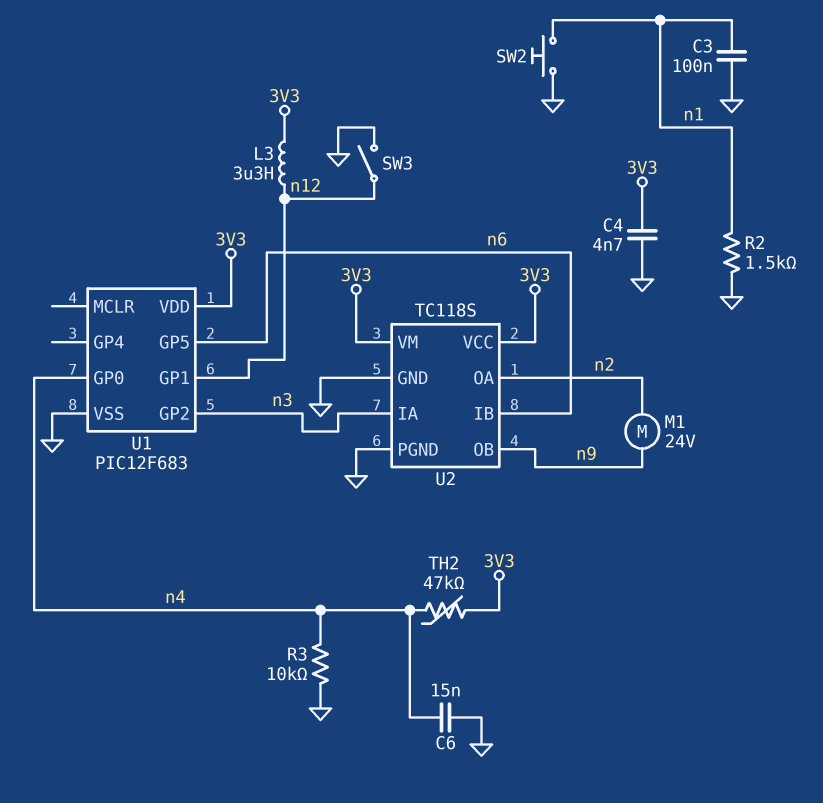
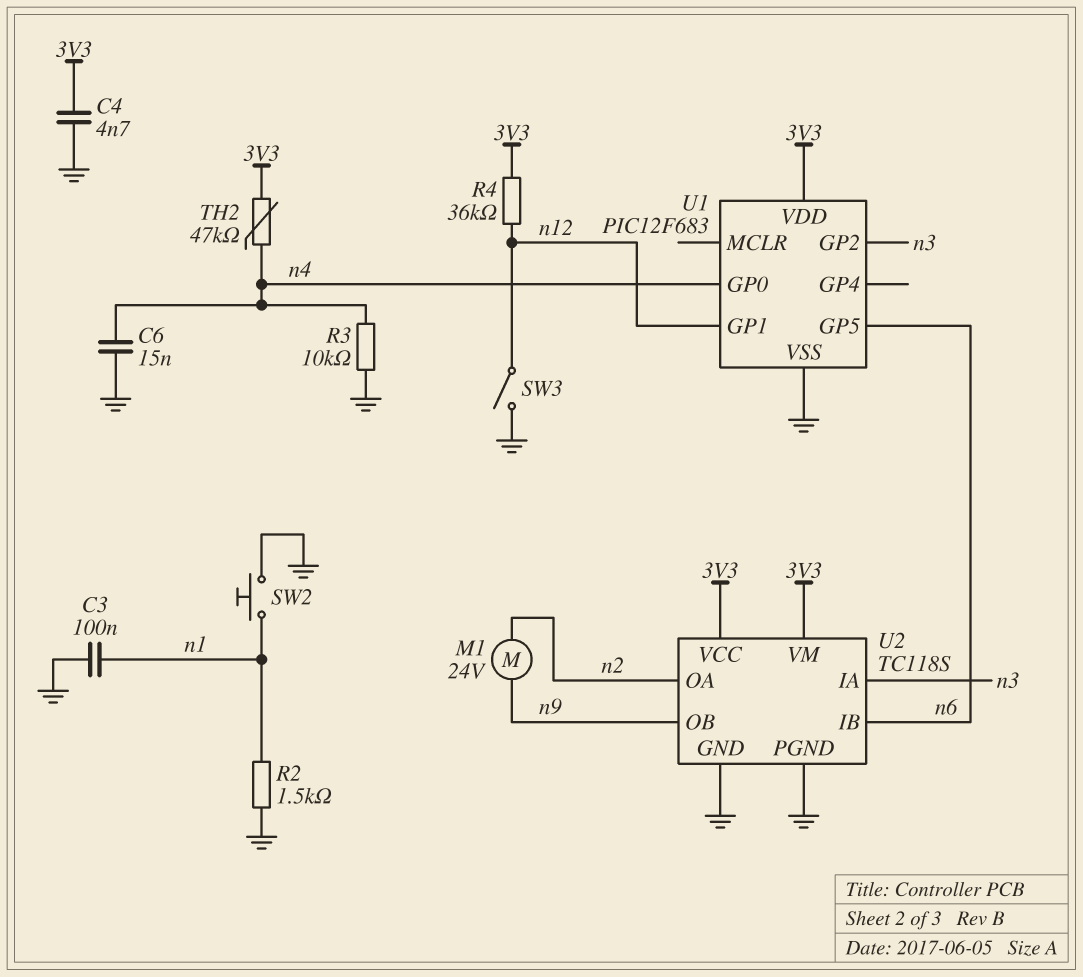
L3: 3.3uH (3V3, n12) -> none
R4: none -> 36k (3V3, n12)

